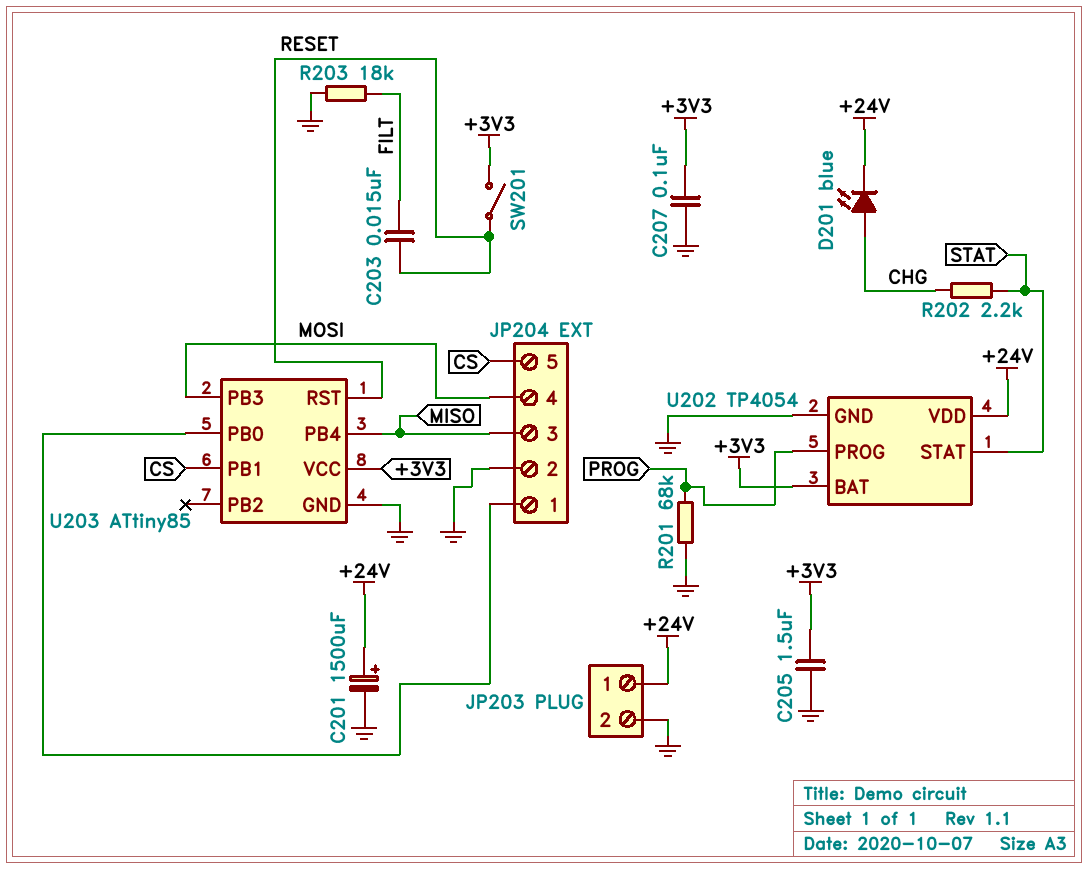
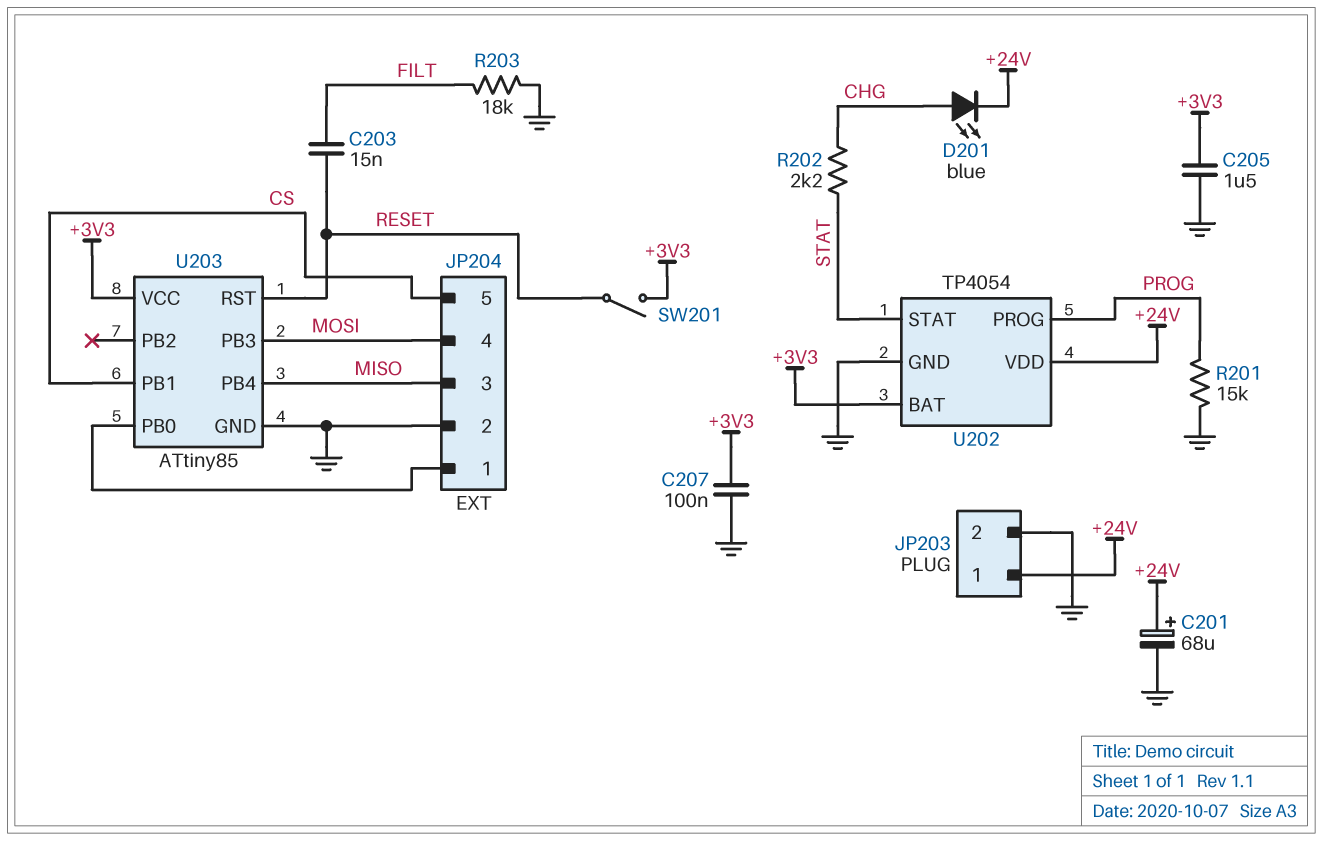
C201: 1500uF (plus +24V, minus GND) -> 68uF (plus +24V, minus GND)
R201: 68k (GND, PROG) -> 15k (GND, PROG)

